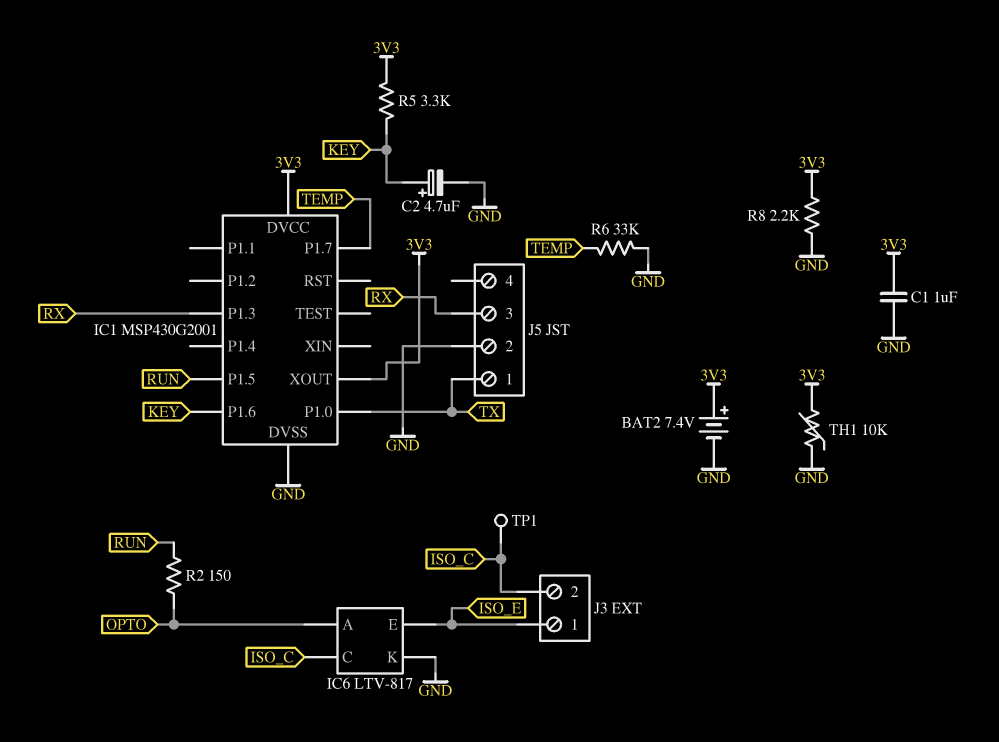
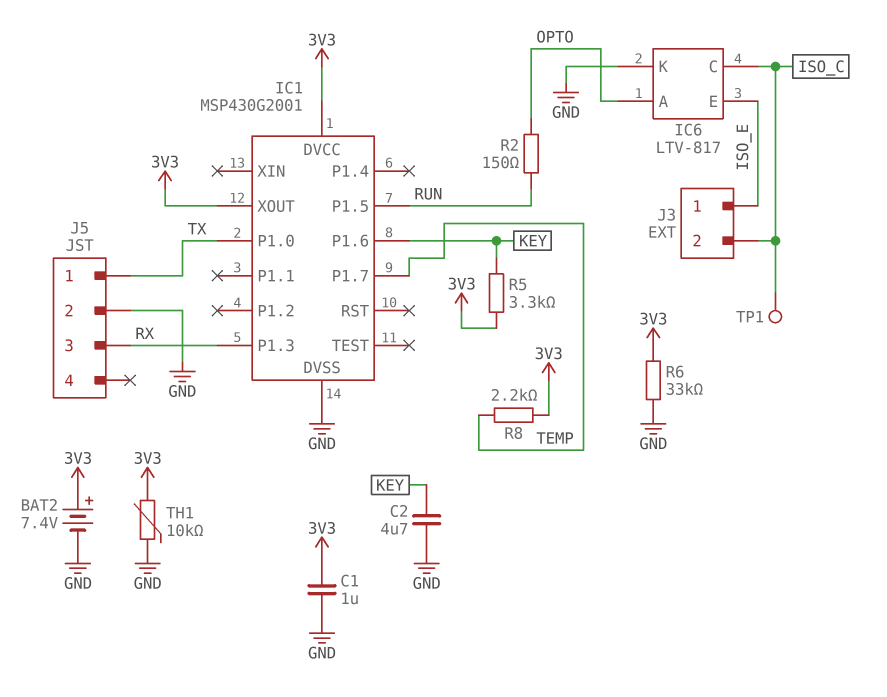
C2: 4.7uF (plus KEY, minus GND) -> 4.7uF (GND, KEY)
R6: 33k (GND, TEMP) -> 33k (3V3, GND)
R8: 2.2k (3V3, GND) -> 2.2k (3V3, TEMP)

